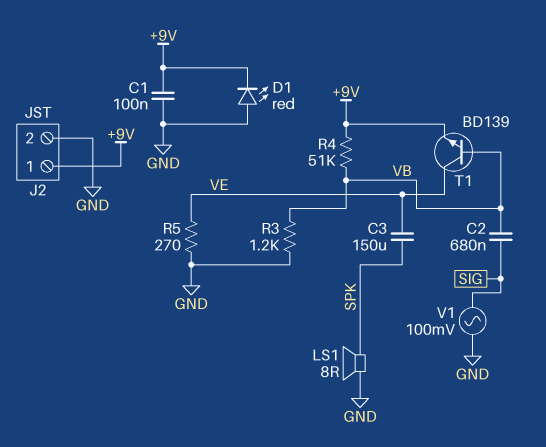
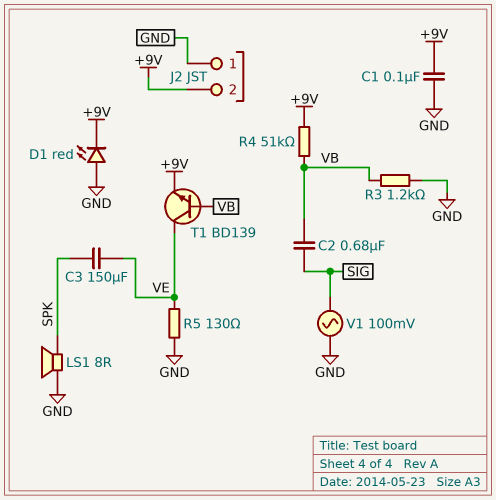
J2 pin 1: +9V -> GND
J2 pin 2: GND -> +9V
R5: 270 (GND, VE) -> 130 (GND, VE)

